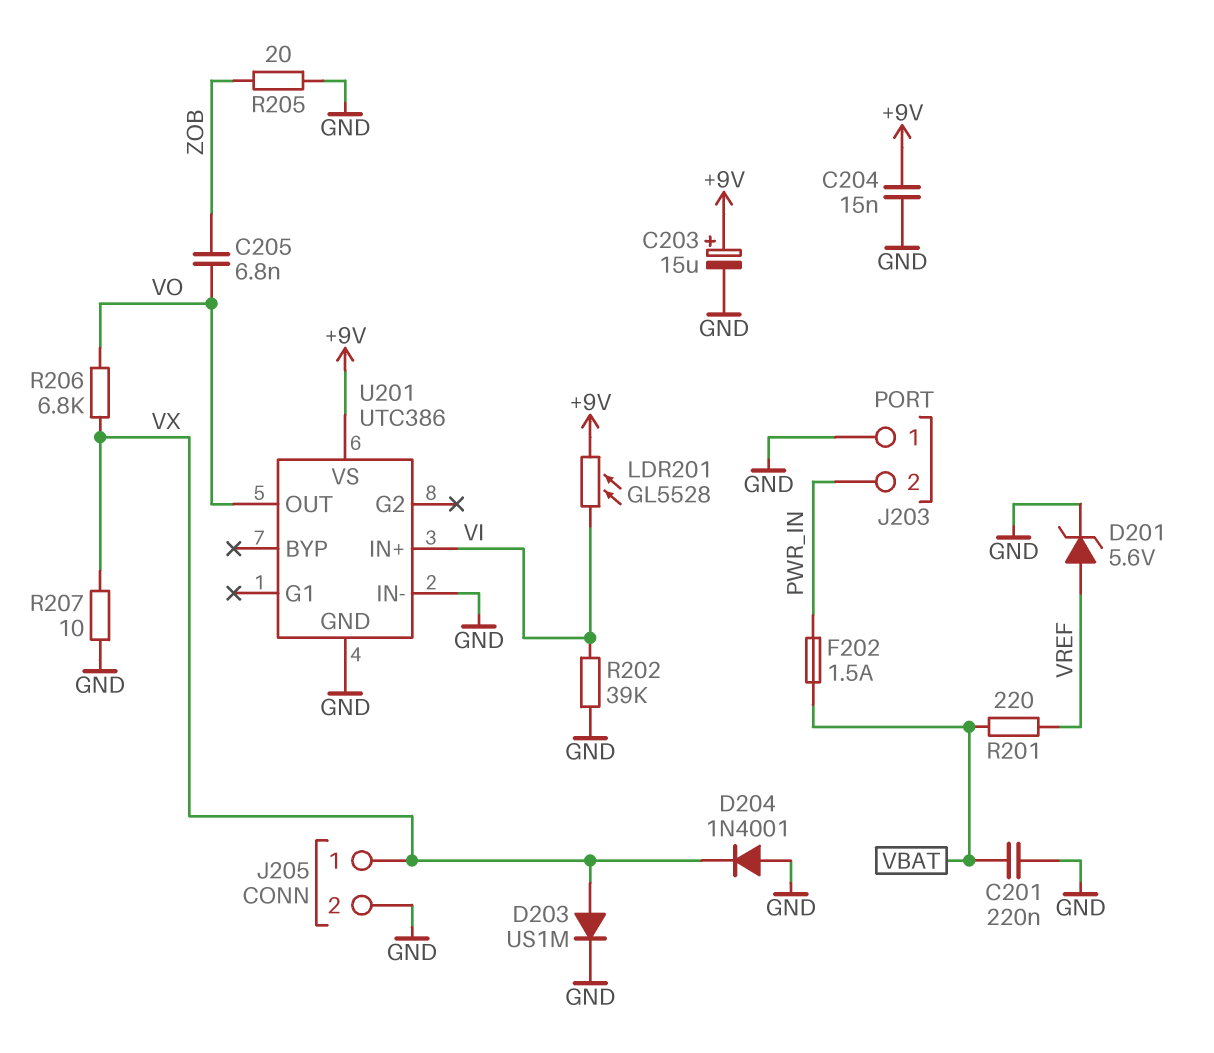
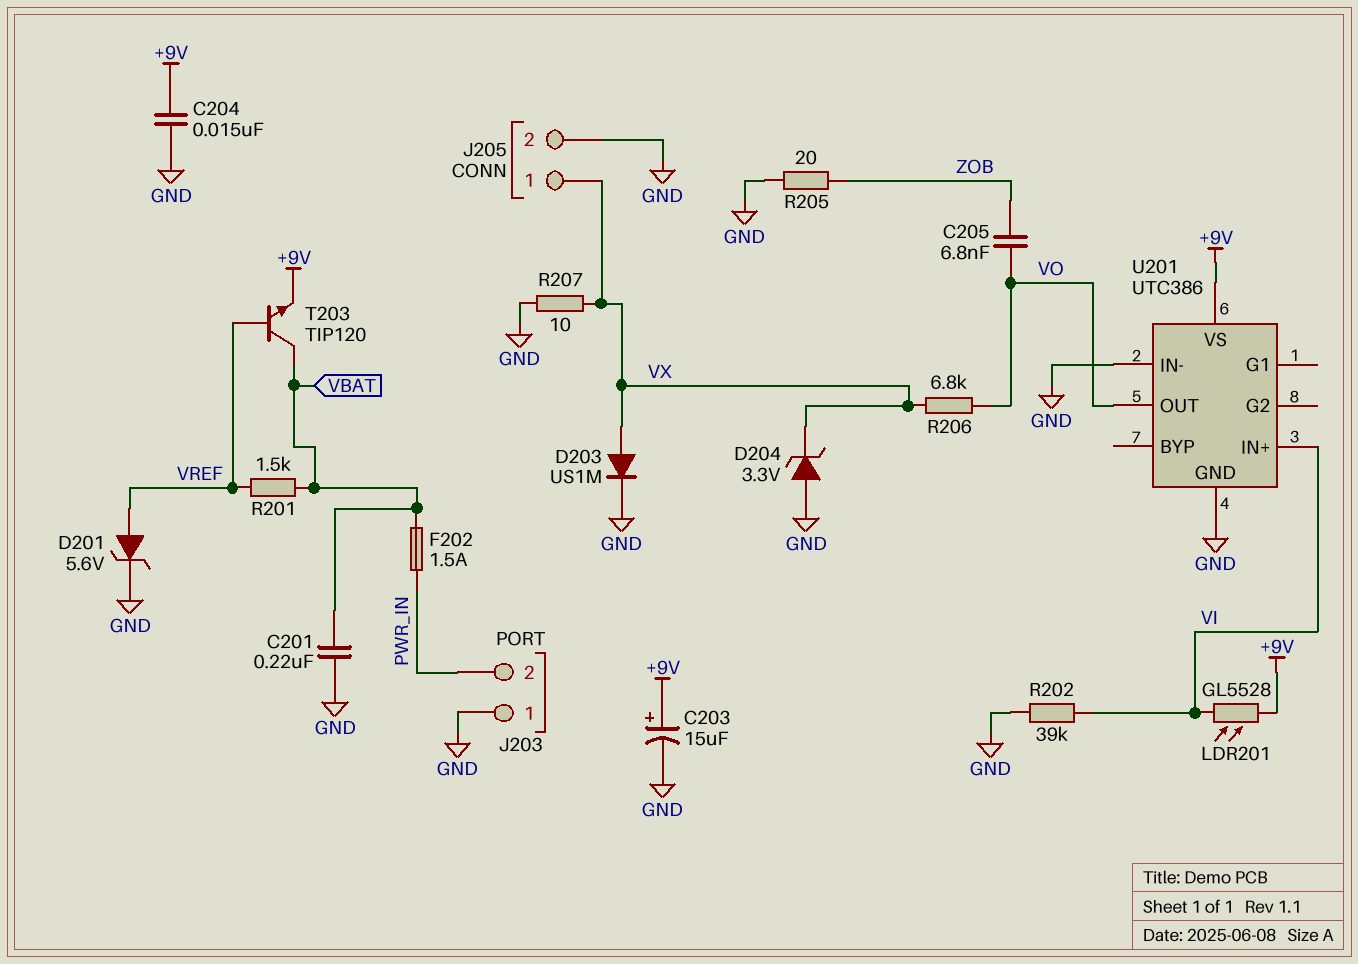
D204: diode 1N4001 (A GND, K VX) -> zener 3.3V (A GND, K VX)
R201: 220 (VBAT, VREF) -> 1.5k (VBAT, VREF)
T203: none -> NPN TIP120 (B VREF, C VBAT, E +9V)

